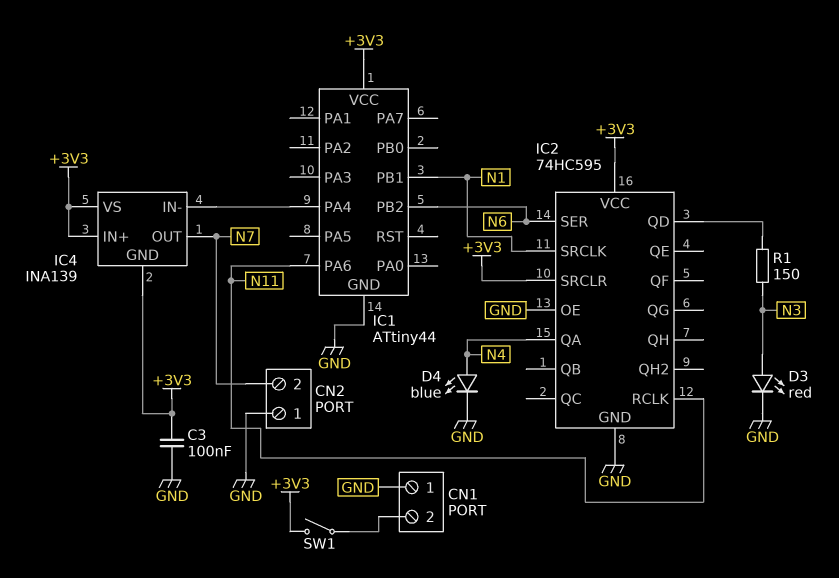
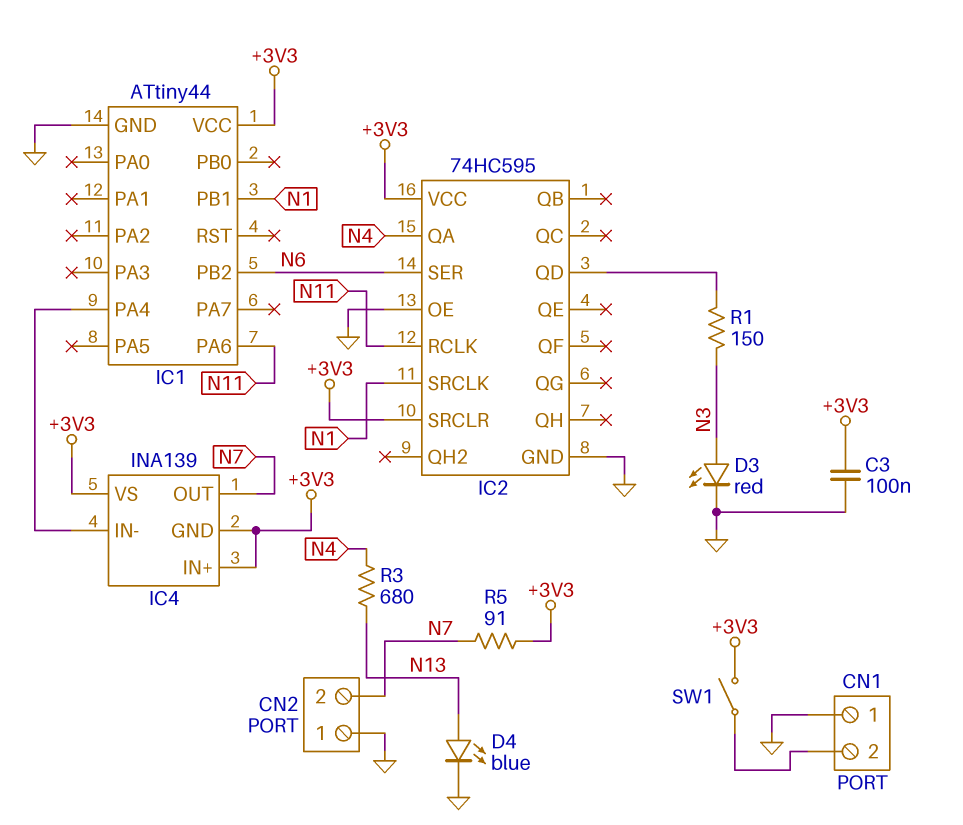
D4: LED blue (A N4, K GND) -> LED blue (A N13, K GND)
R3: none -> 680 (N4, N13)
R5: none -> 91 (+3V3, N7)

